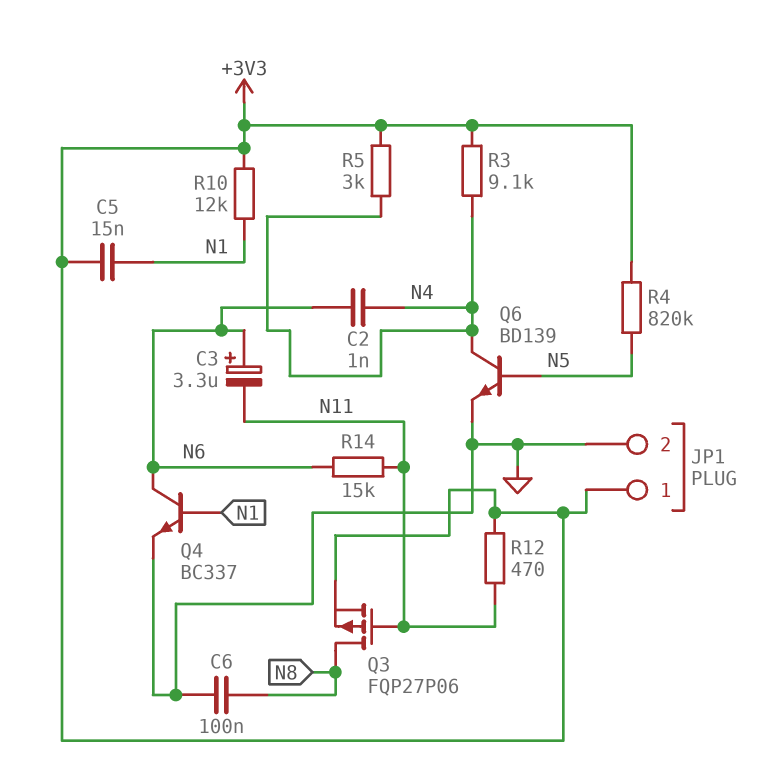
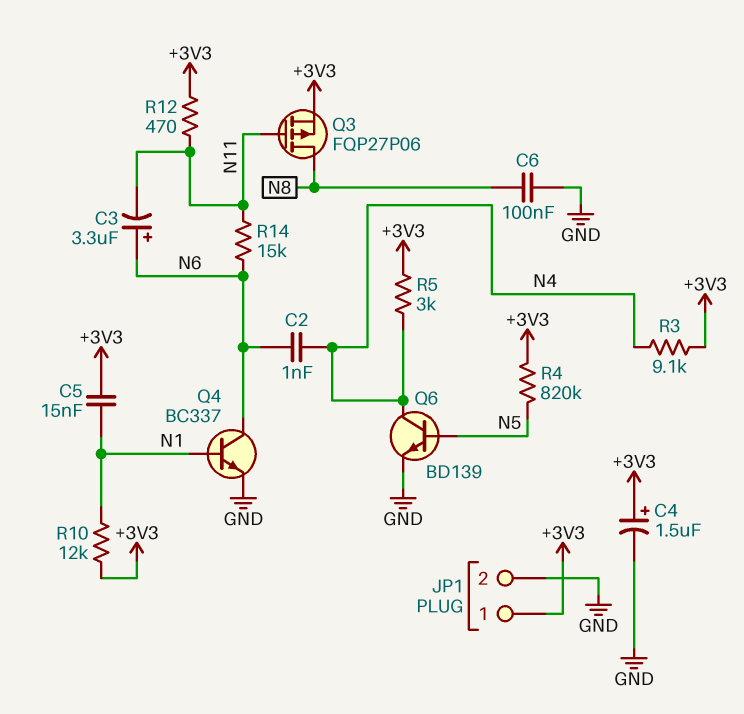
C4: none -> 1.5uF (plus +3V3, minus GND)

